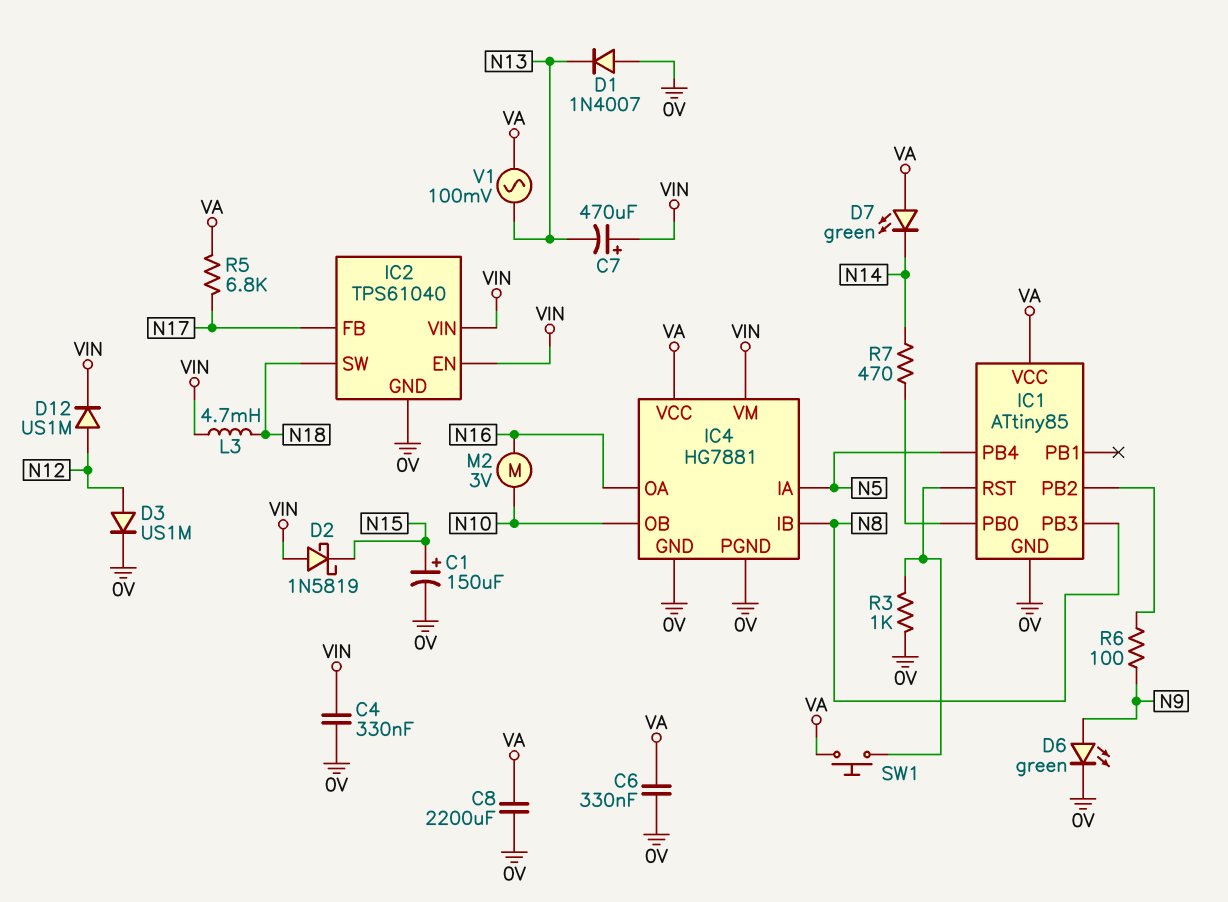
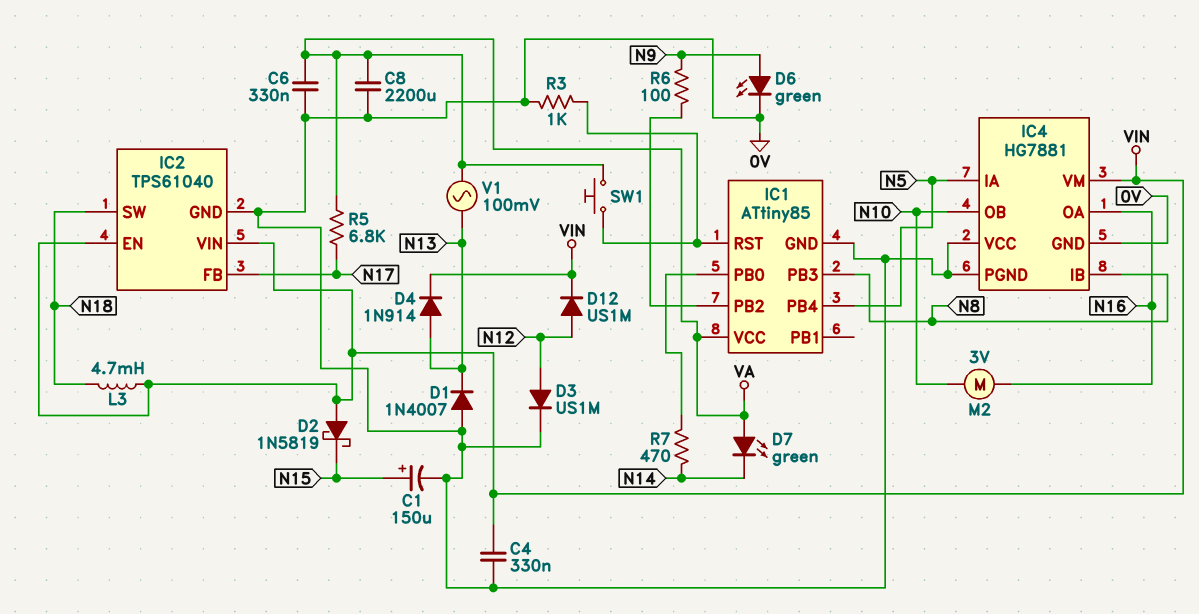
C7: 470uF (plus VIN, minus N13) -> none
D4: none -> diode 1N914 (A N13, K VIN)
IC4 pin VCC: VA -> 0V

